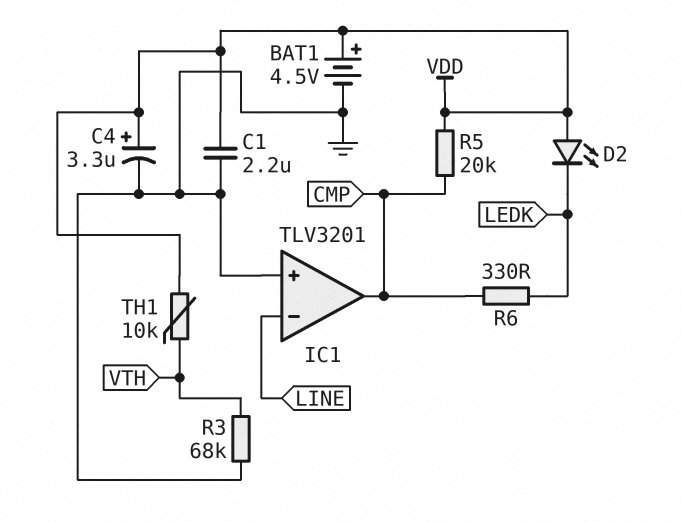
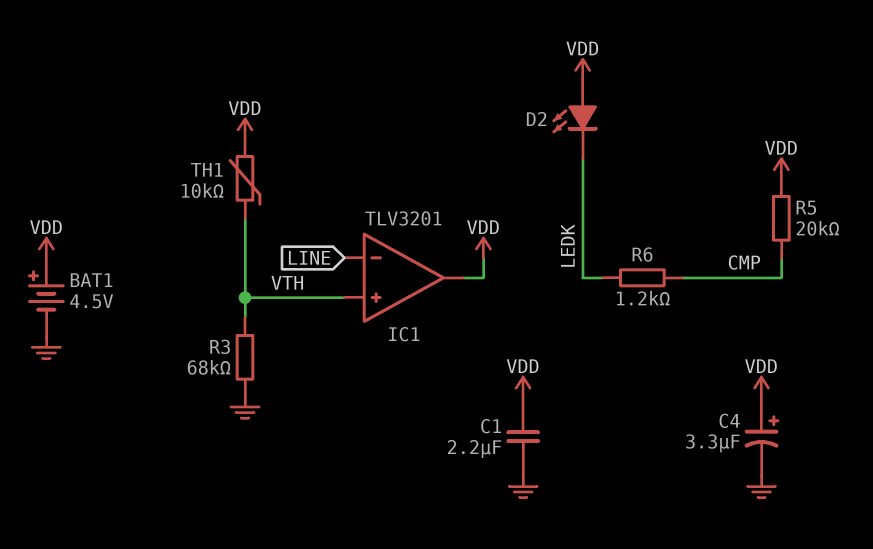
IC1 pin in+: GND -> VTH
IC1 pin out: CMP -> VDD
R6: 330 (CMP, LEDK) -> 1.2k (CMP, LEDK)

